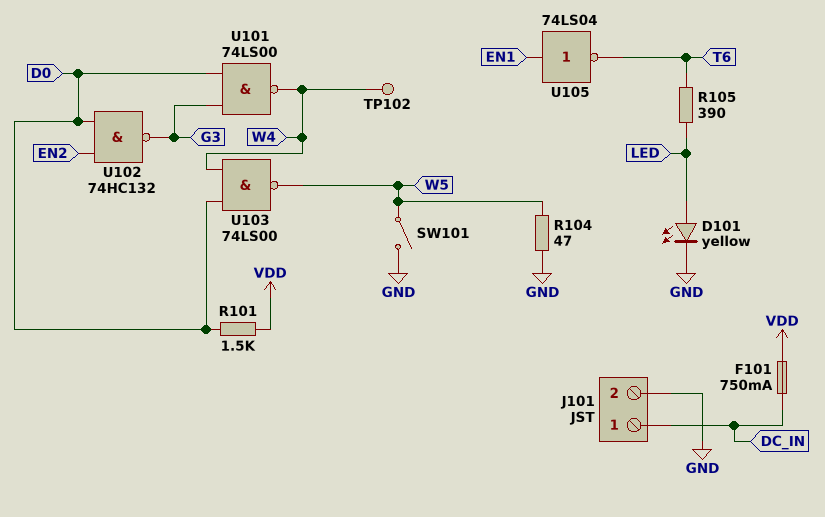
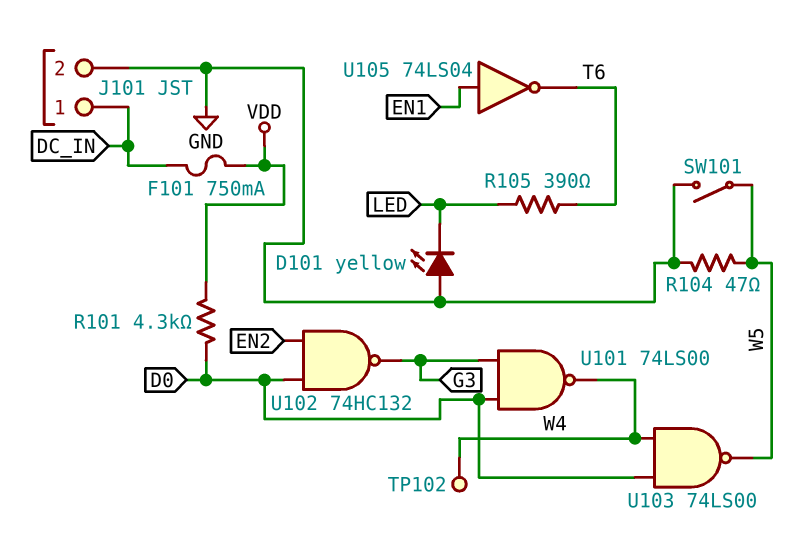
D101: LED yellow (A LED, K GND) -> LED yellow (A GND, K LED)
R101: 1.5k (D0, VDD) -> 4.3k (D0, VDD)

